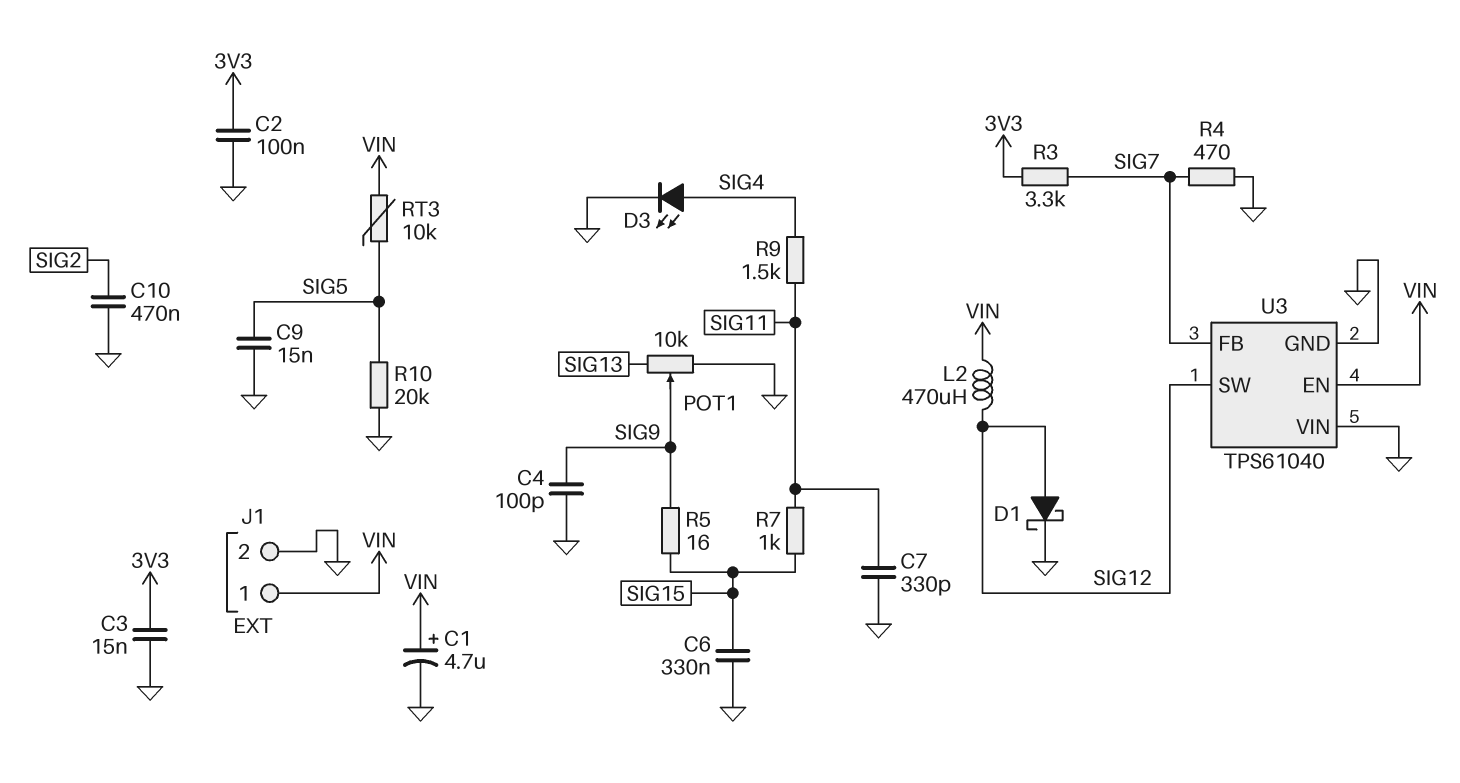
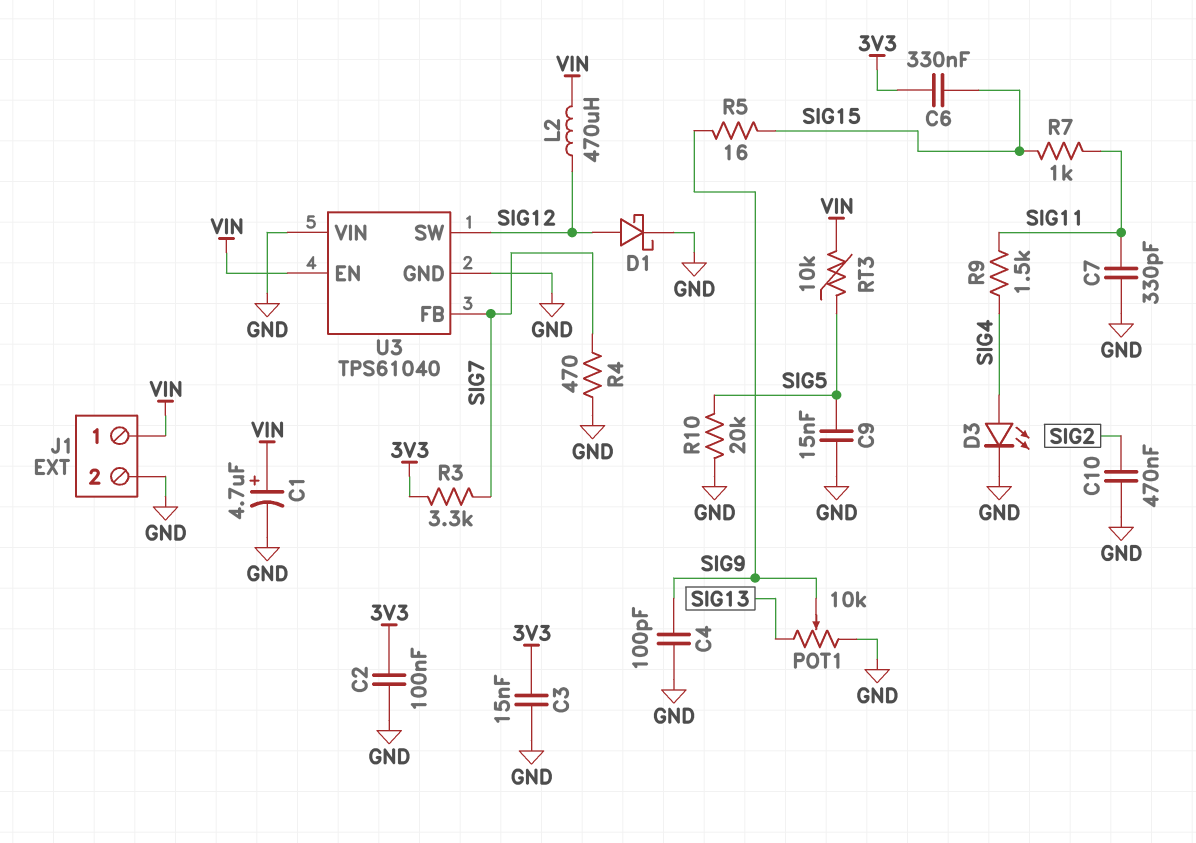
C6: 330nF (GND, SIG15) -> 330nF (3V3, SIG15)

